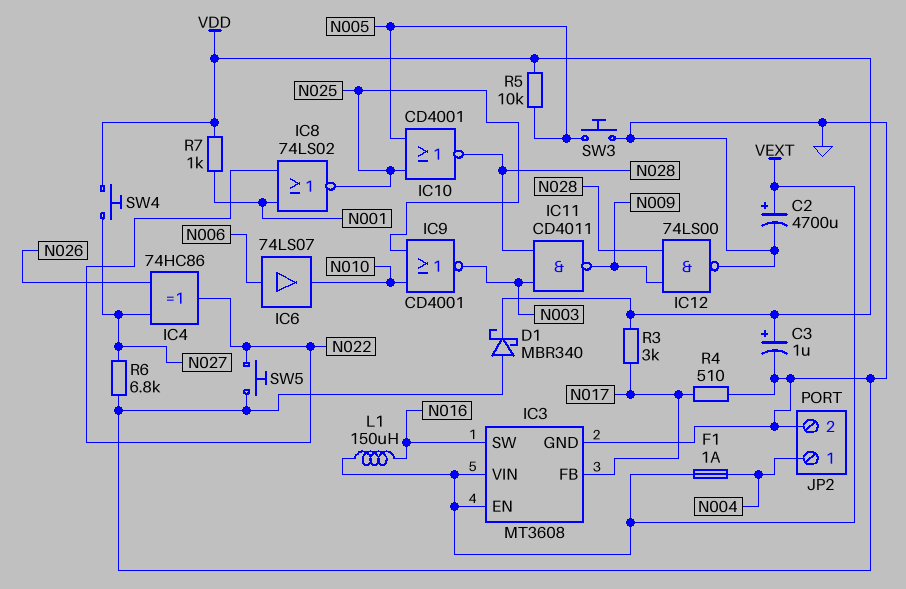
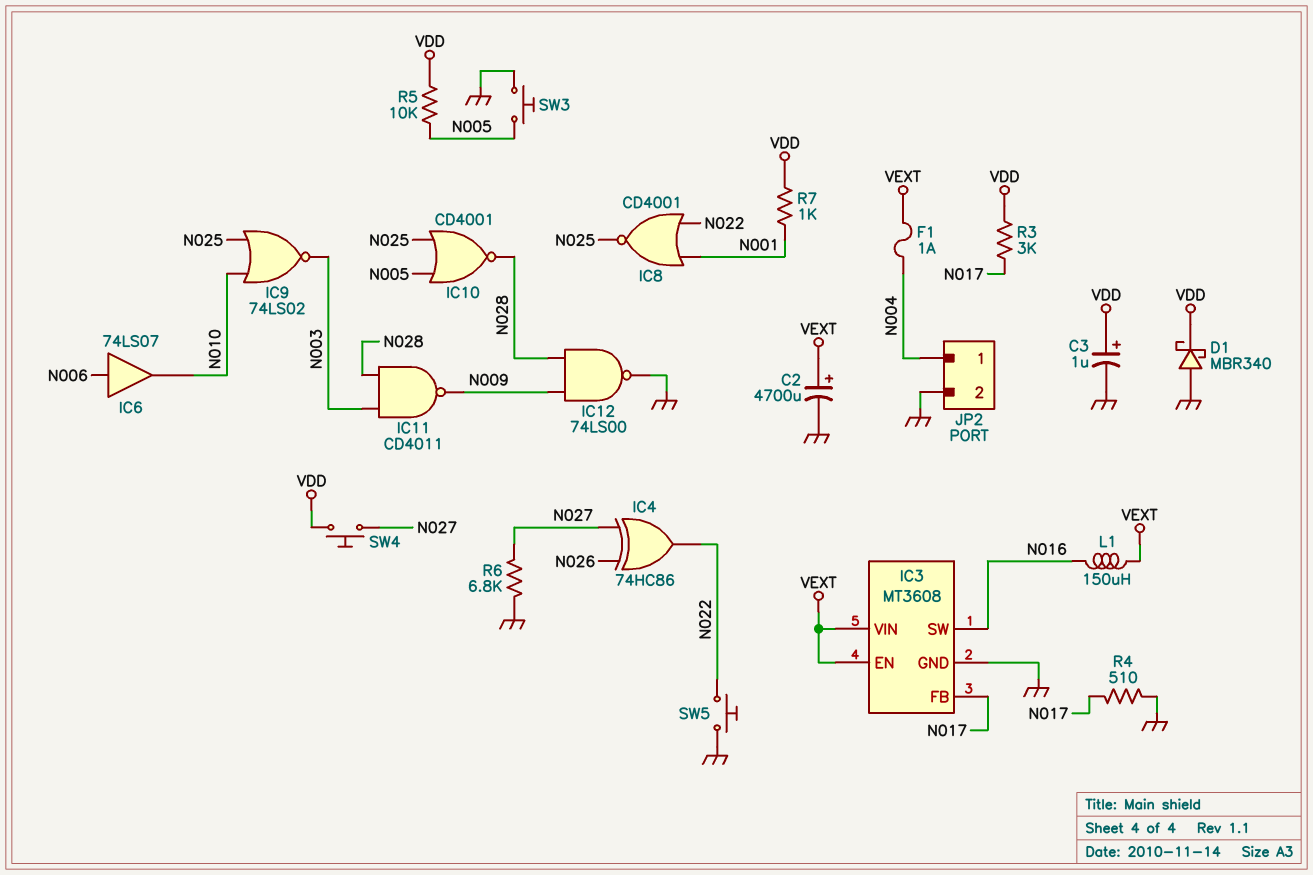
IC8: NOR 74LS02 (in N001, in N022, out N025) -> NOR CD4001 (in N001, in N022, out N025)
IC9: NOR CD4001 (in N010, in N025, out N003) -> NOR 74LS02 (in N010, in N025, out N003)

